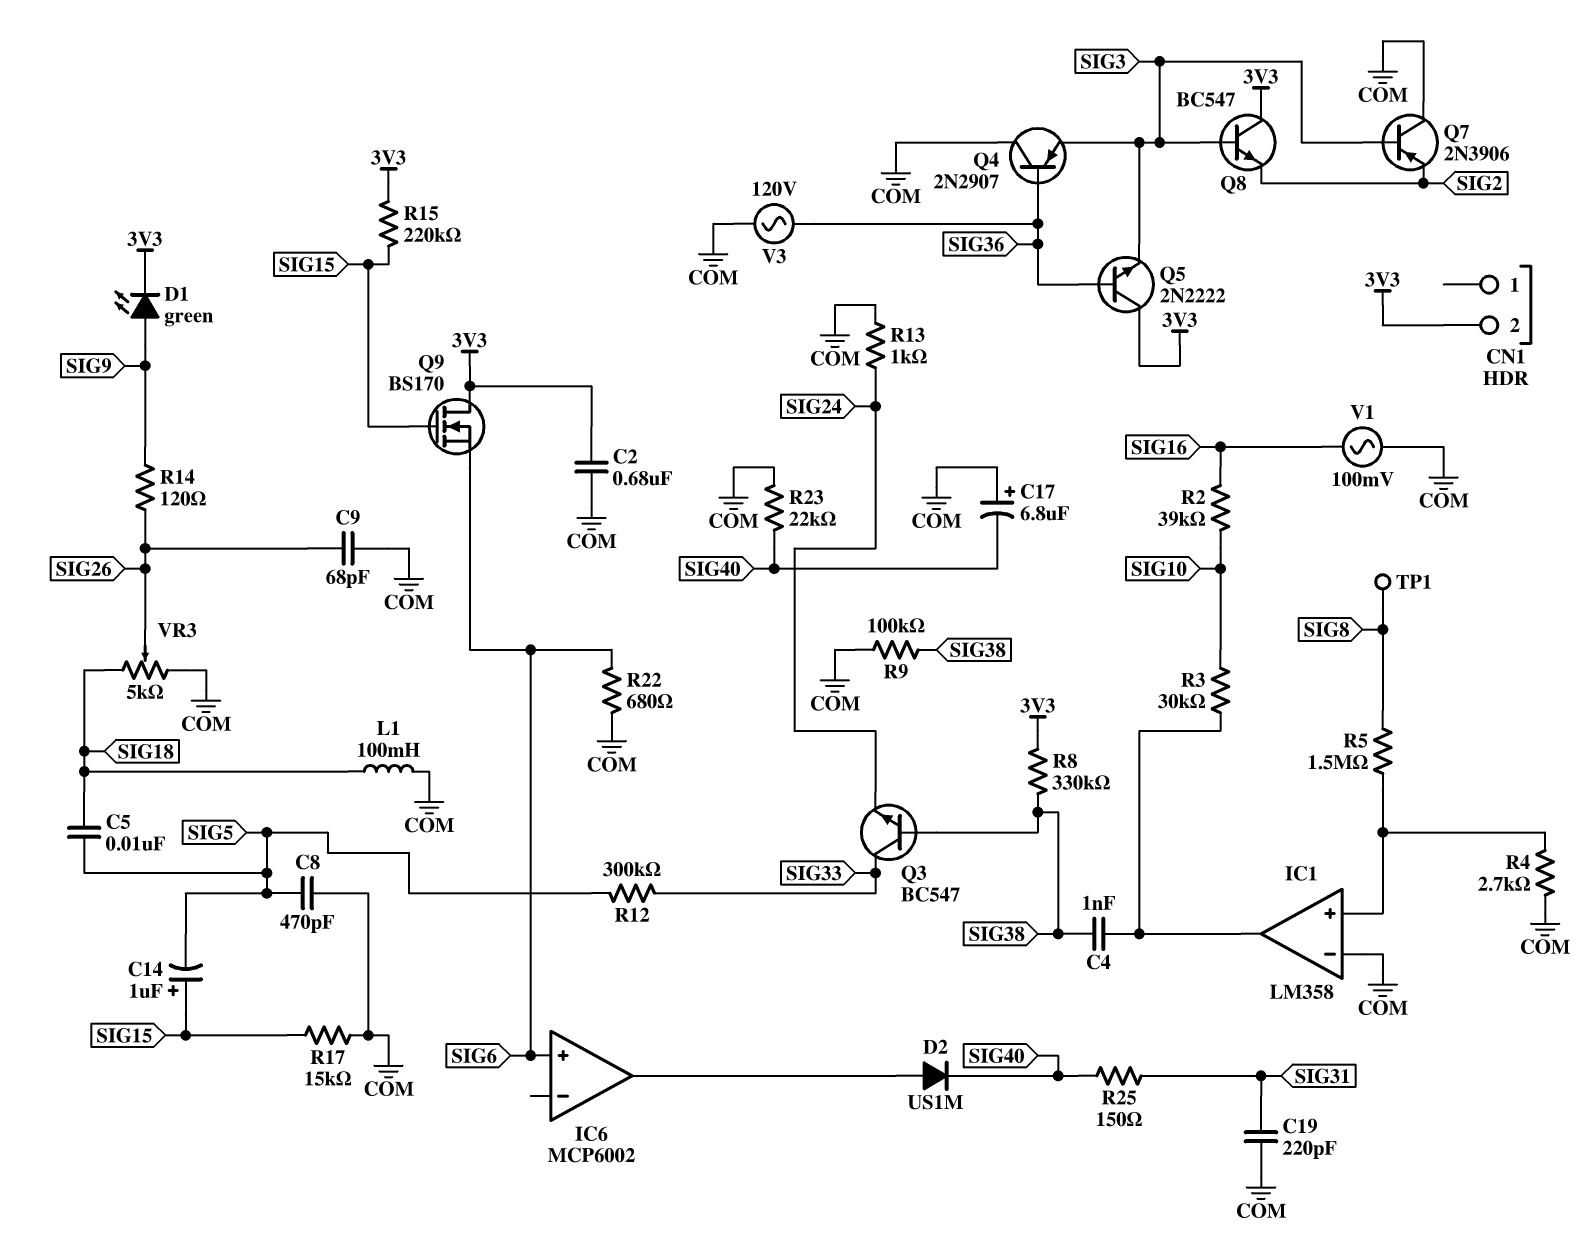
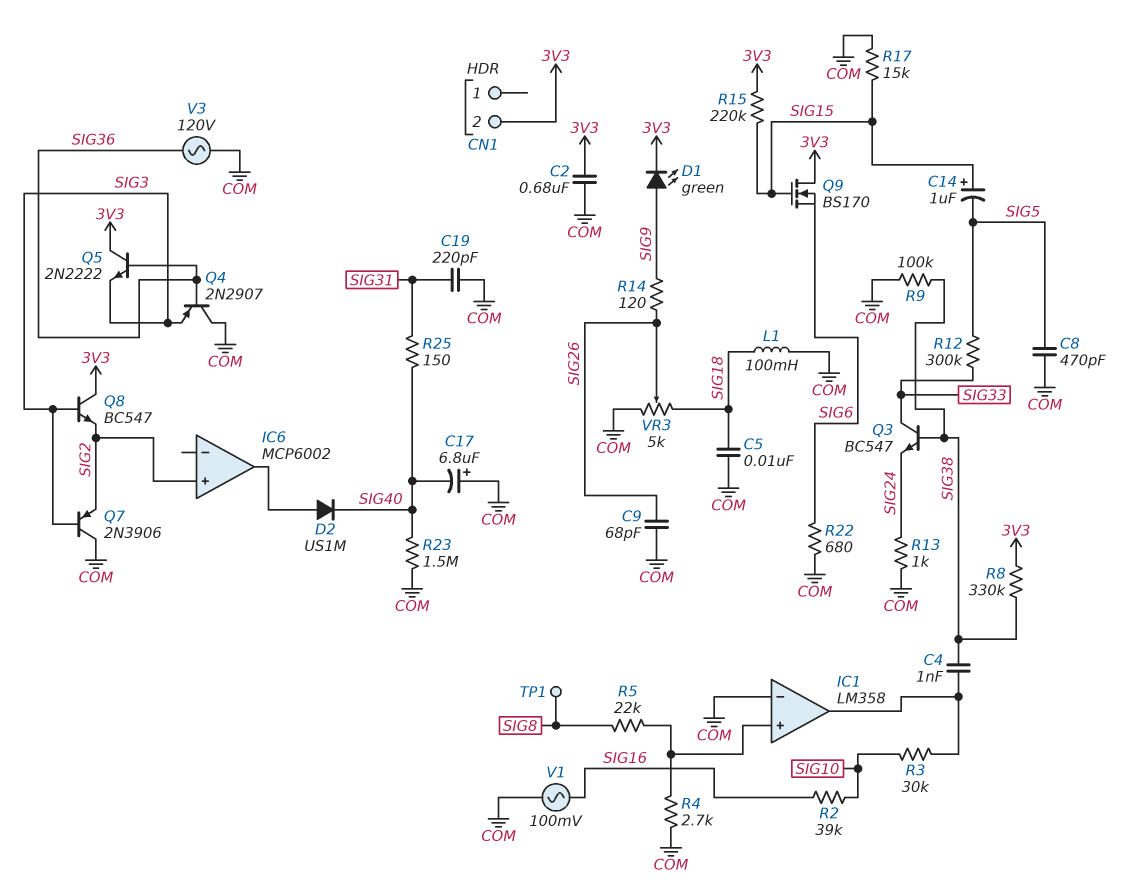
C5: 10nF (SIG5, SIG18) -> 10nF (COM, SIG18)
IC6 pin in+: SIG6 -> SIG2
R5: 1.5M (IC1/in+, SIG8) -> 22k (IC1/in+, SIG8)
R23: 22k (COM, SIG40) -> 1.5M (COM, SIG40)

